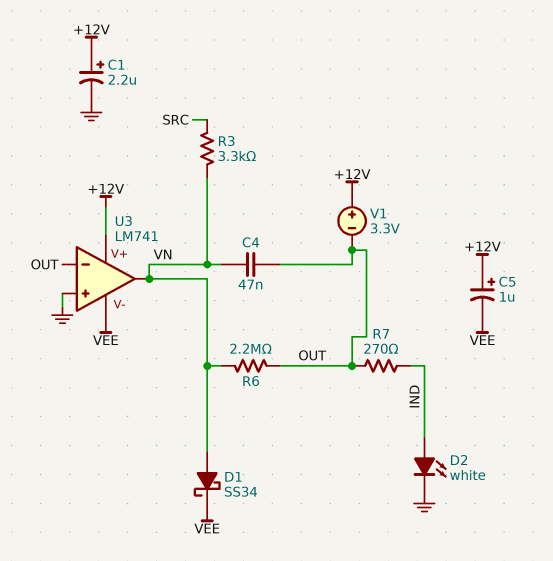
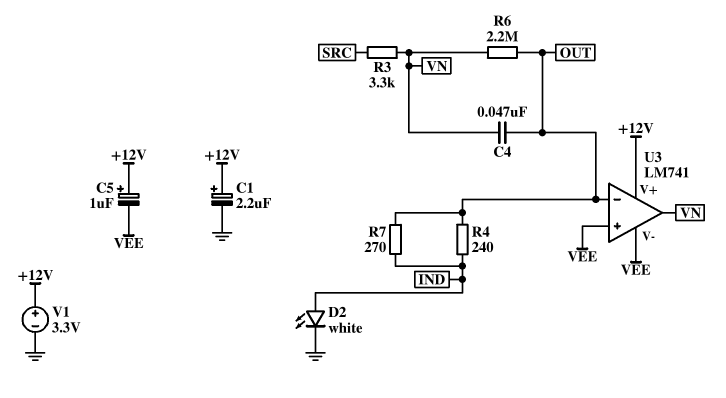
D1: schottky SS34 (A VN, K VEE) -> none
R4: none -> 240 (IND, OUT)
U3 pin in+: GND -> VEE
V1: 3.3V (plus +12V, minus OUT) -> 3.3V (plus +12V, minus GND)

